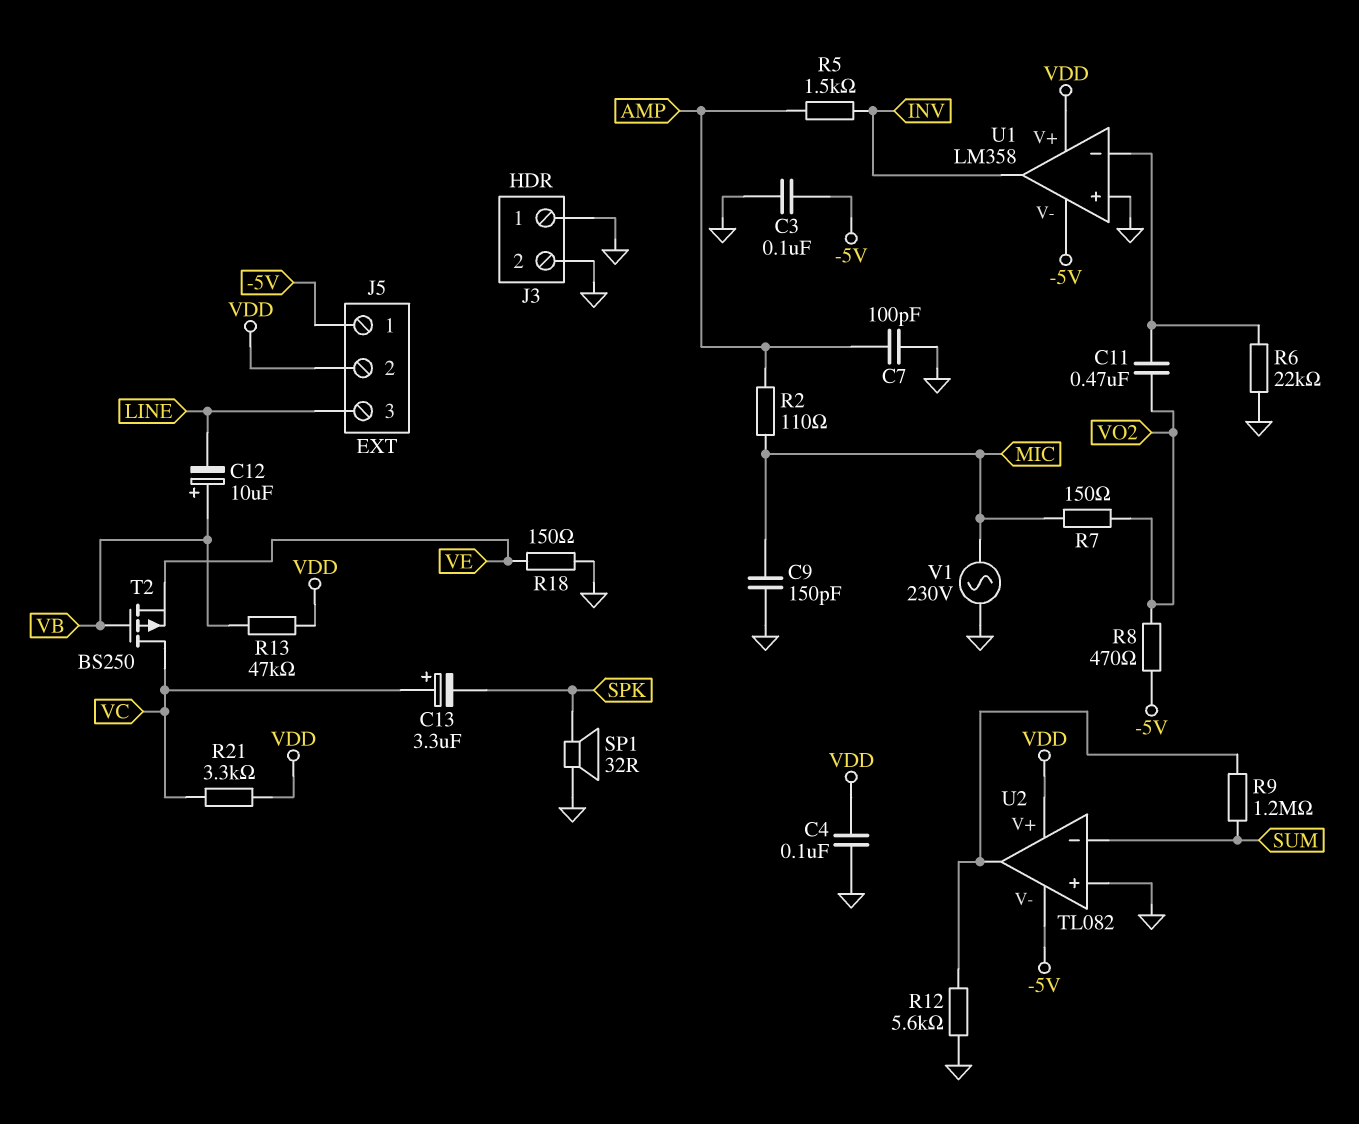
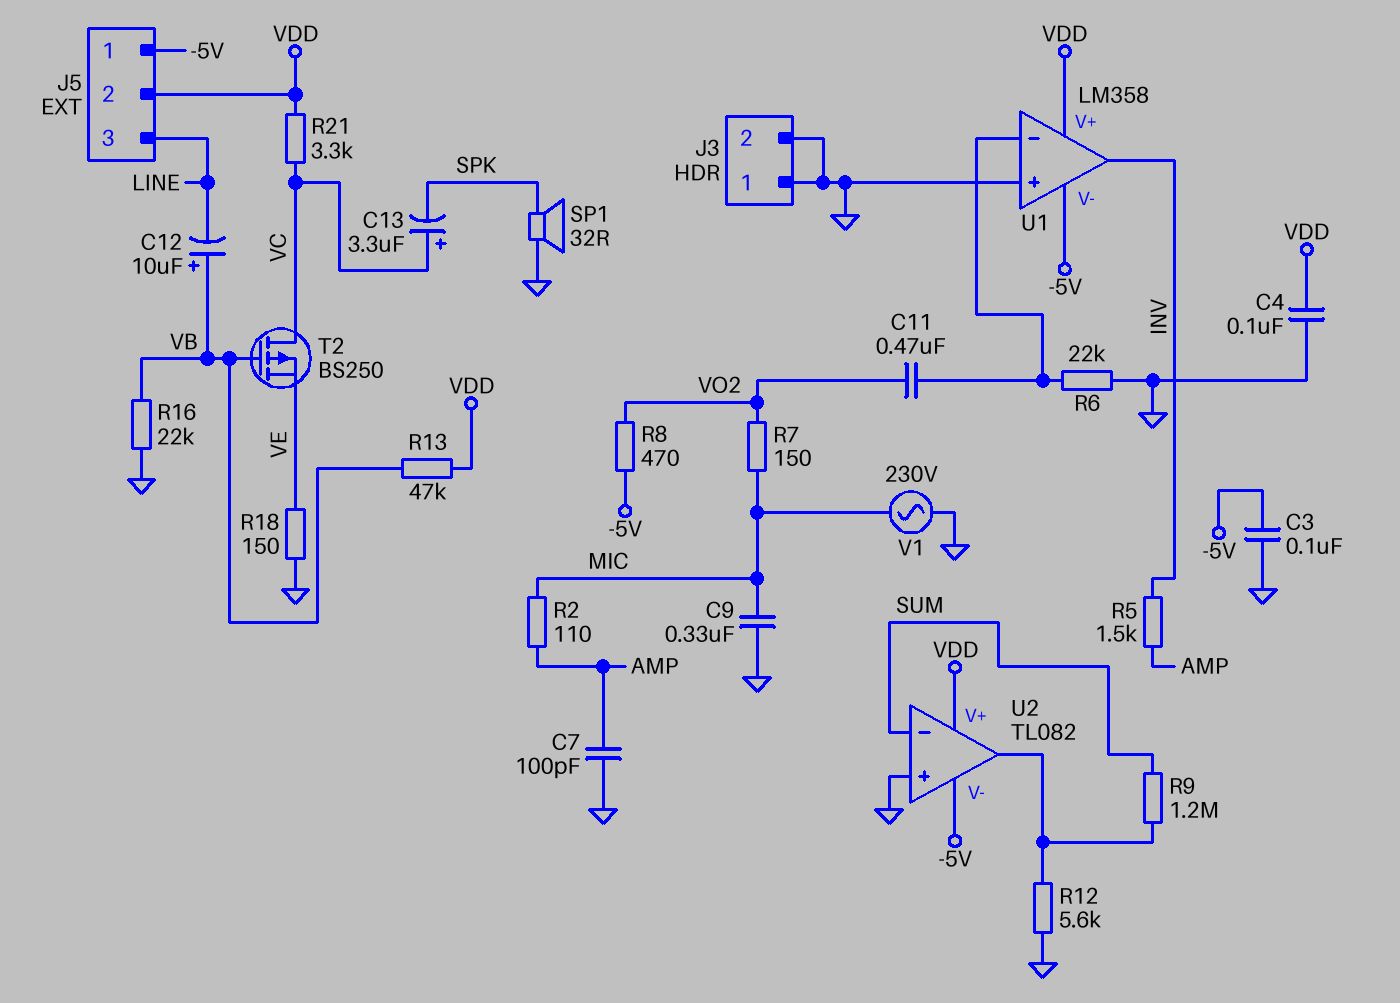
C9: 150pF (GND, MIC) -> 330nF (GND, MIC)
R16: none -> 22k (GND, VB)

